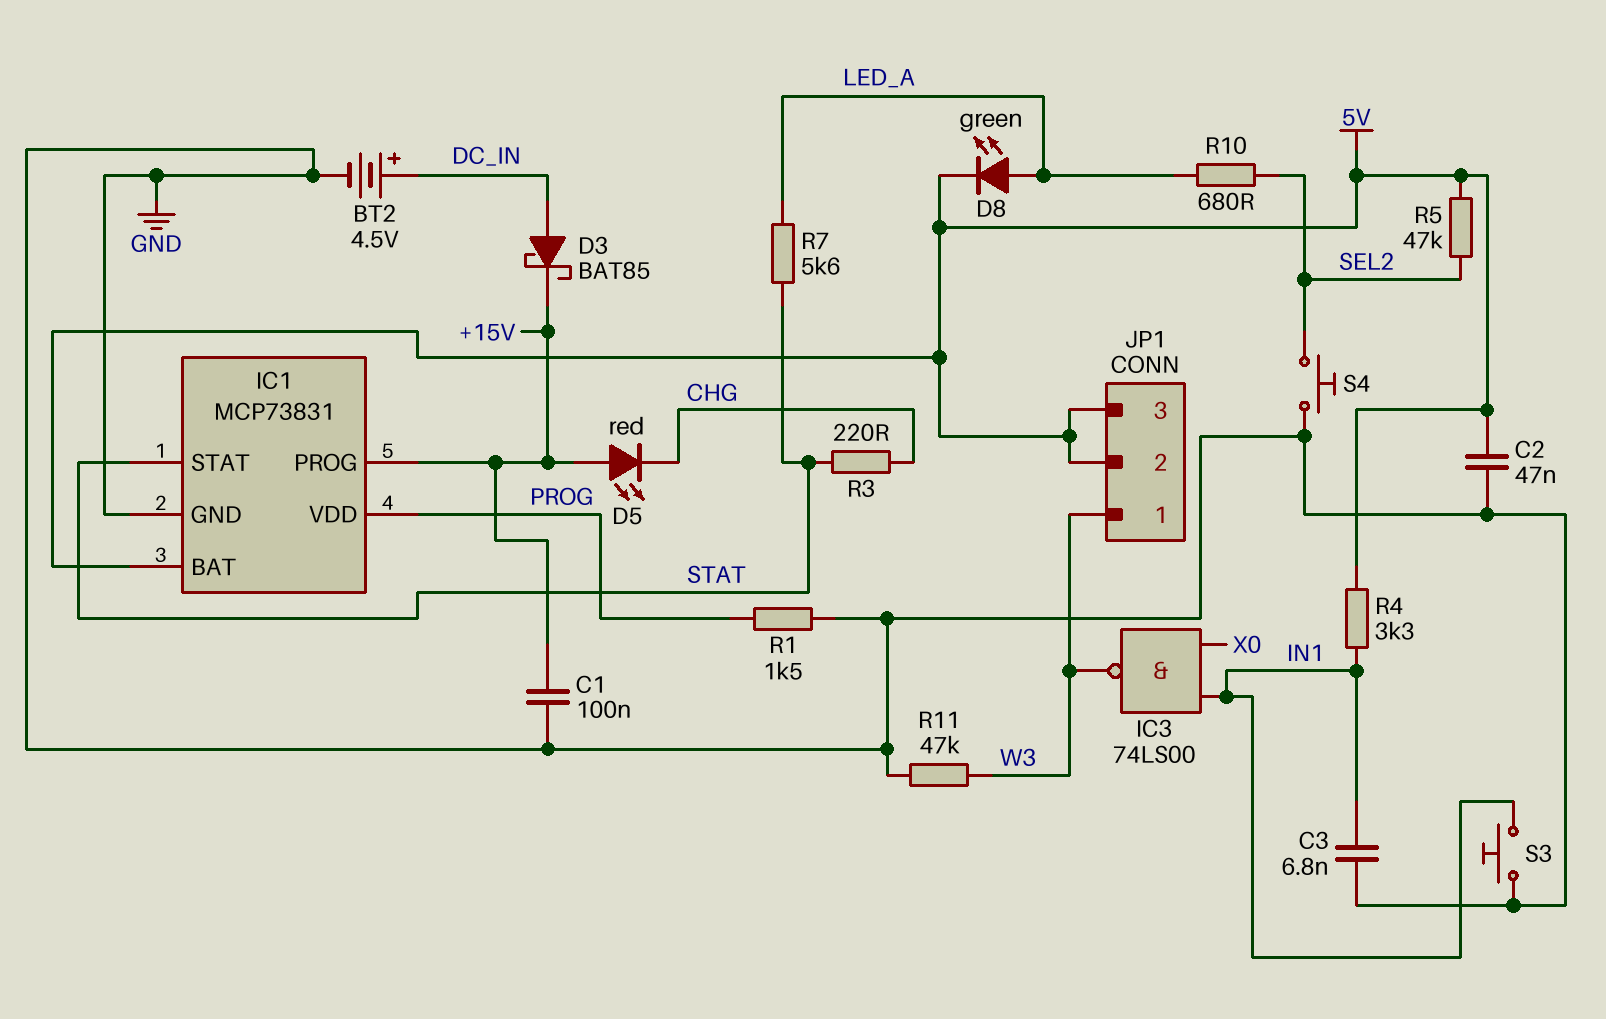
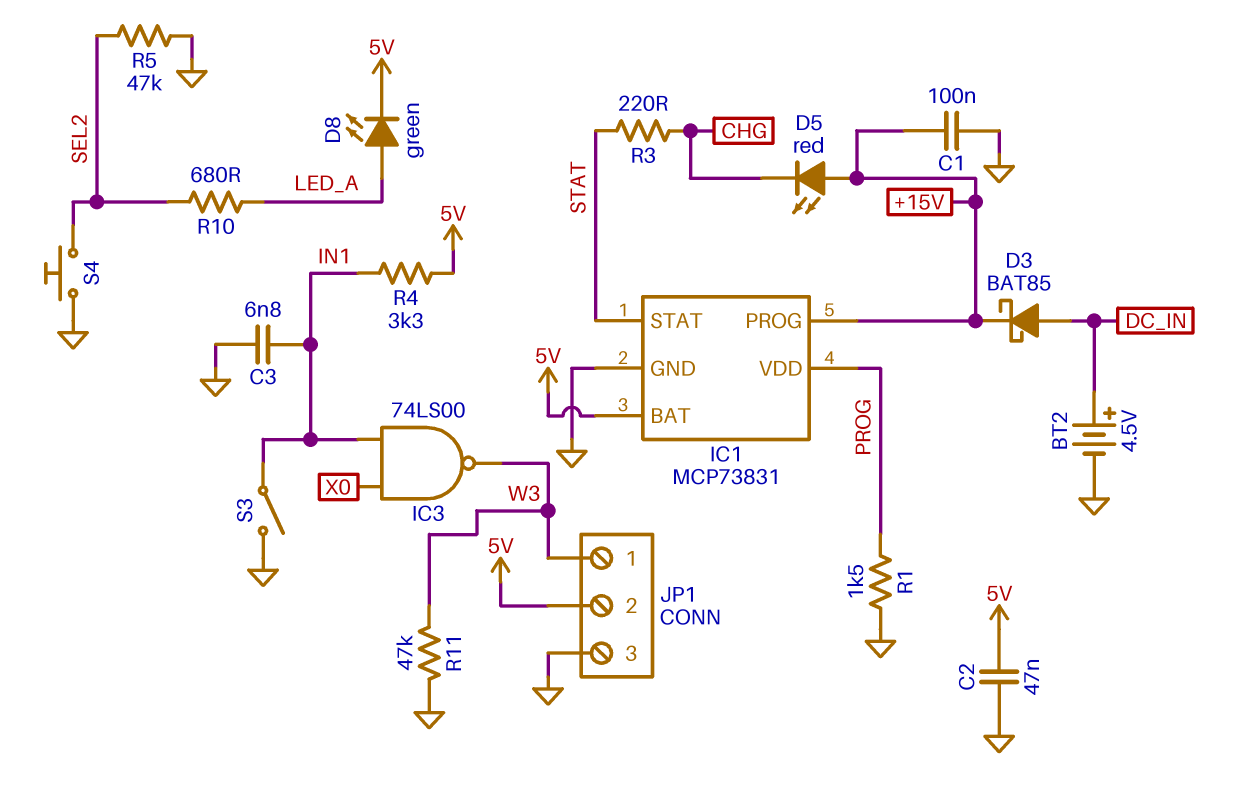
JP1 pin 3: 5V -> GND
R5: 47k (5V, SEL2) -> 47k (GND, SEL2)
R7: 5.6k (LED_A, STAT) -> none
S3: button (GND, IN1) -> switch (GND, IN1)

